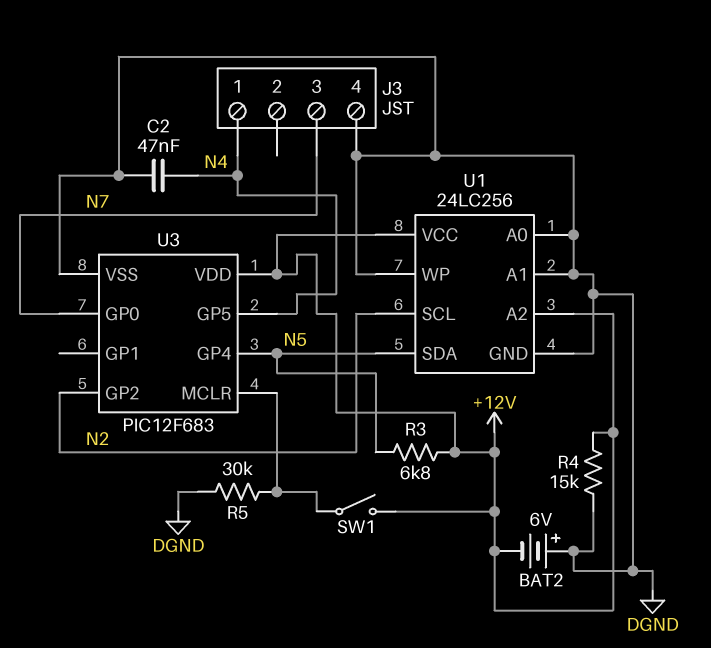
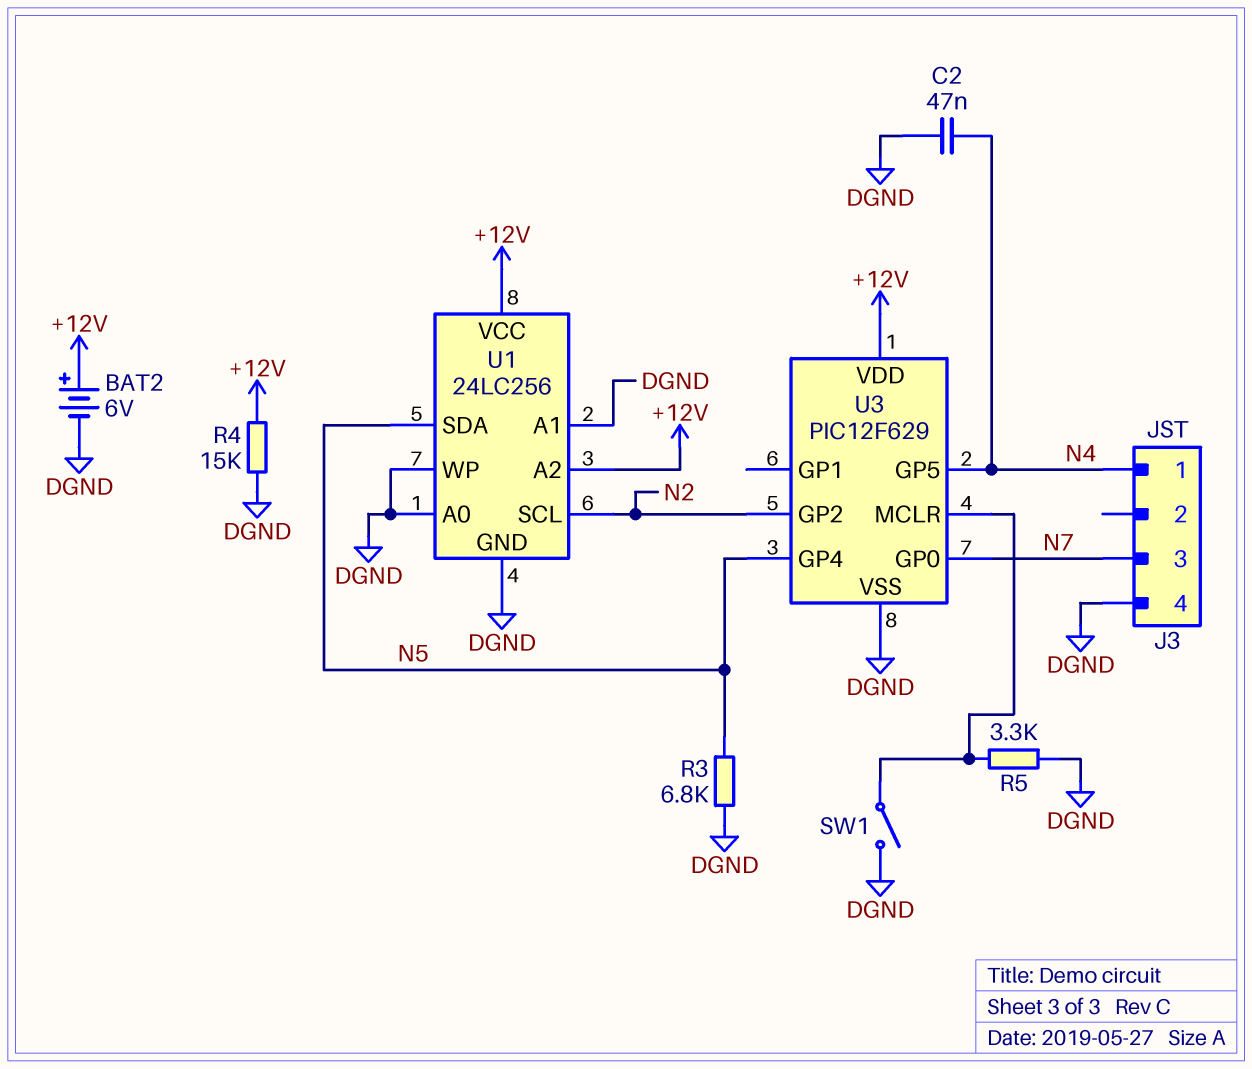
BAT2: 6V (plus DGND, minus +12V) -> 6V (plus +12V, minus DGND)
R3: 6.8k (+12V, N5) -> 6.8k (DGND, N5)
R5: 30k (DGND, U3/MCLR) -> 3.3k (DGND, U3/MCLR)
SW1: switch (+12V, U3/MCLR) -> switch (DGND, U3/MCLR)
U3: PIC12F683 -> PIC12F629

